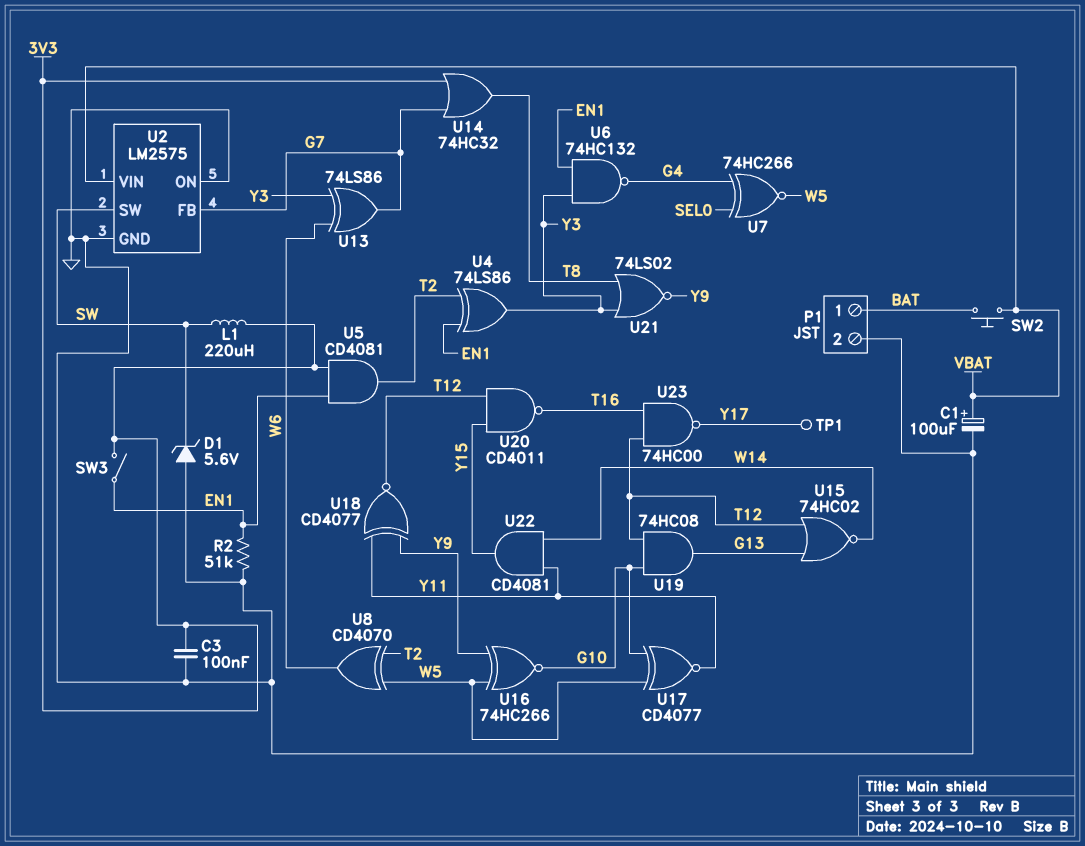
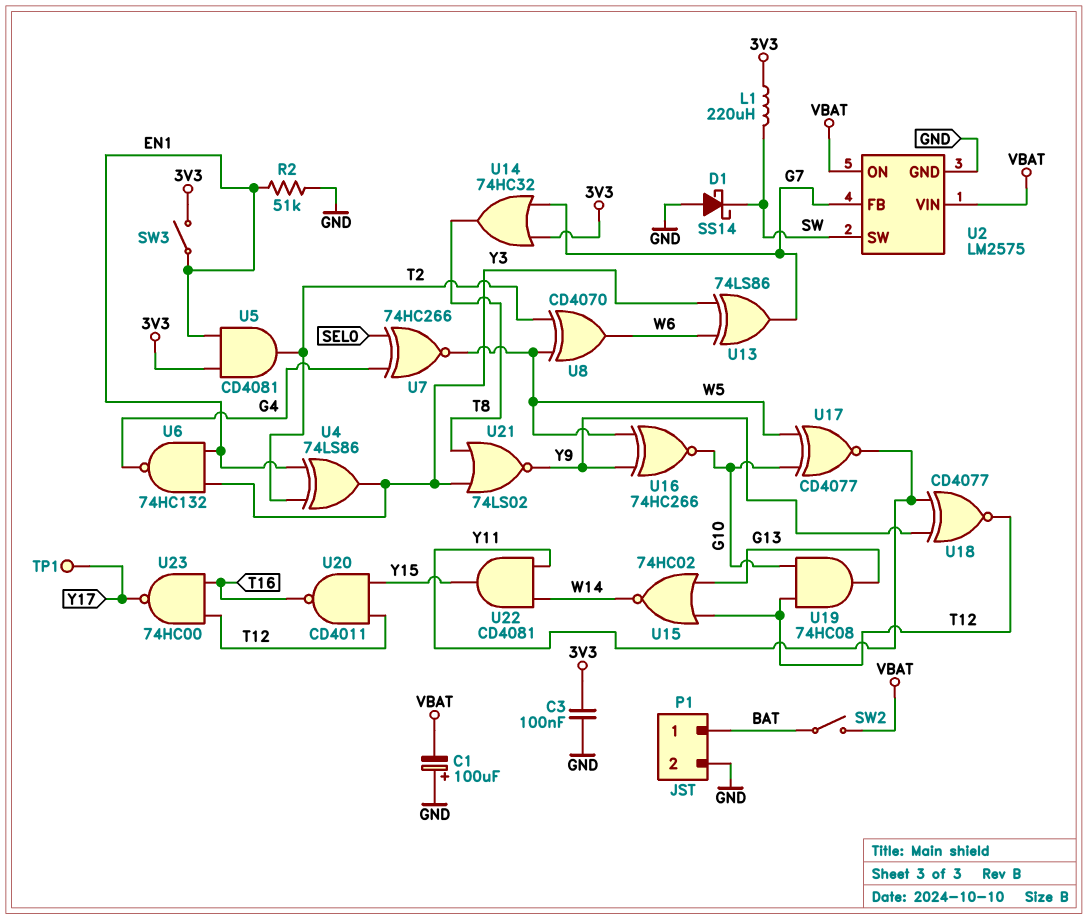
C1: 100uF (plus VBAT, minus GND) -> 100uF (plus GND, minus VBAT)
D1: zener 5.6V (A GND, K SW) -> schottky SS14 (A GND, K SW)
SW2: button (BAT, VBAT) -> switch (BAT, VBAT)
U2 pin ON: GND -> VBAT

